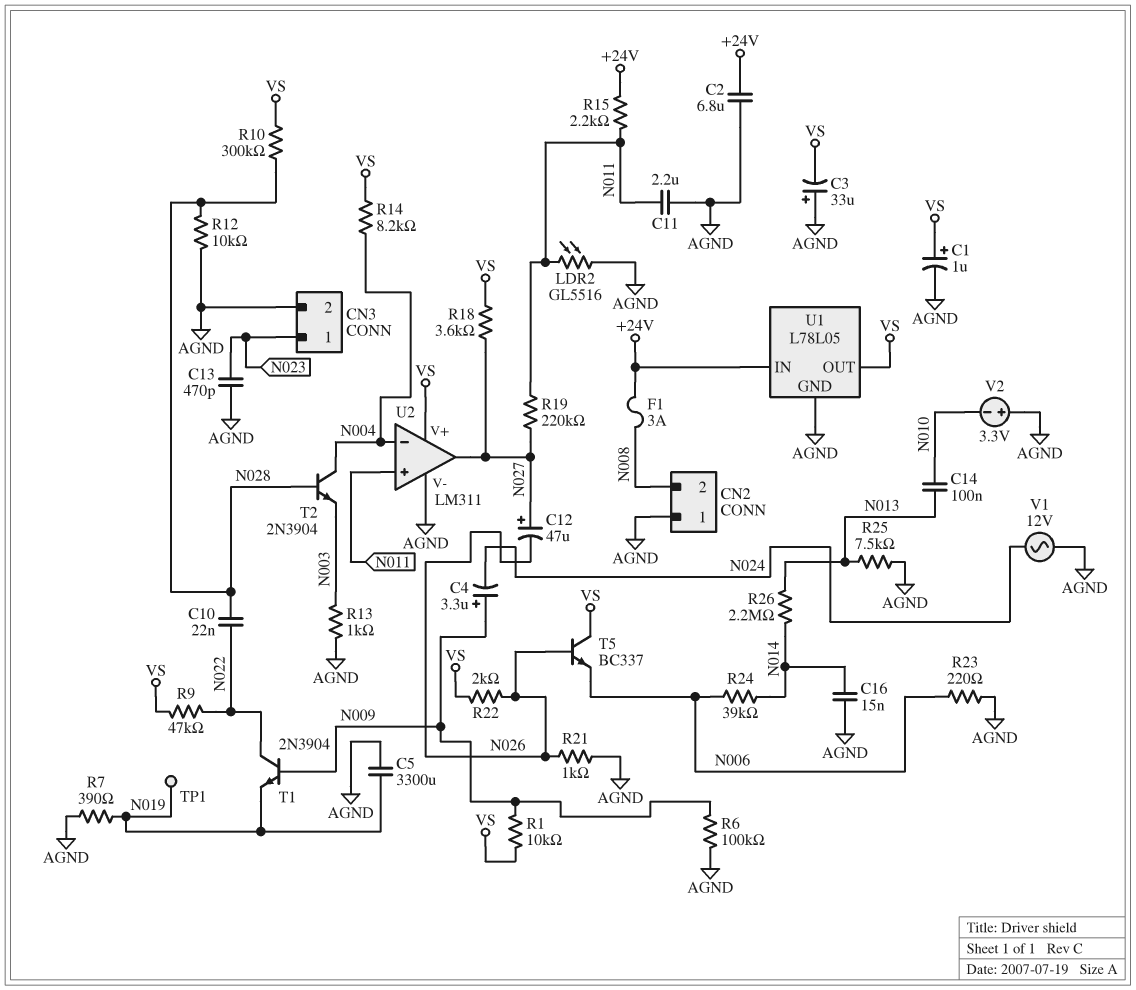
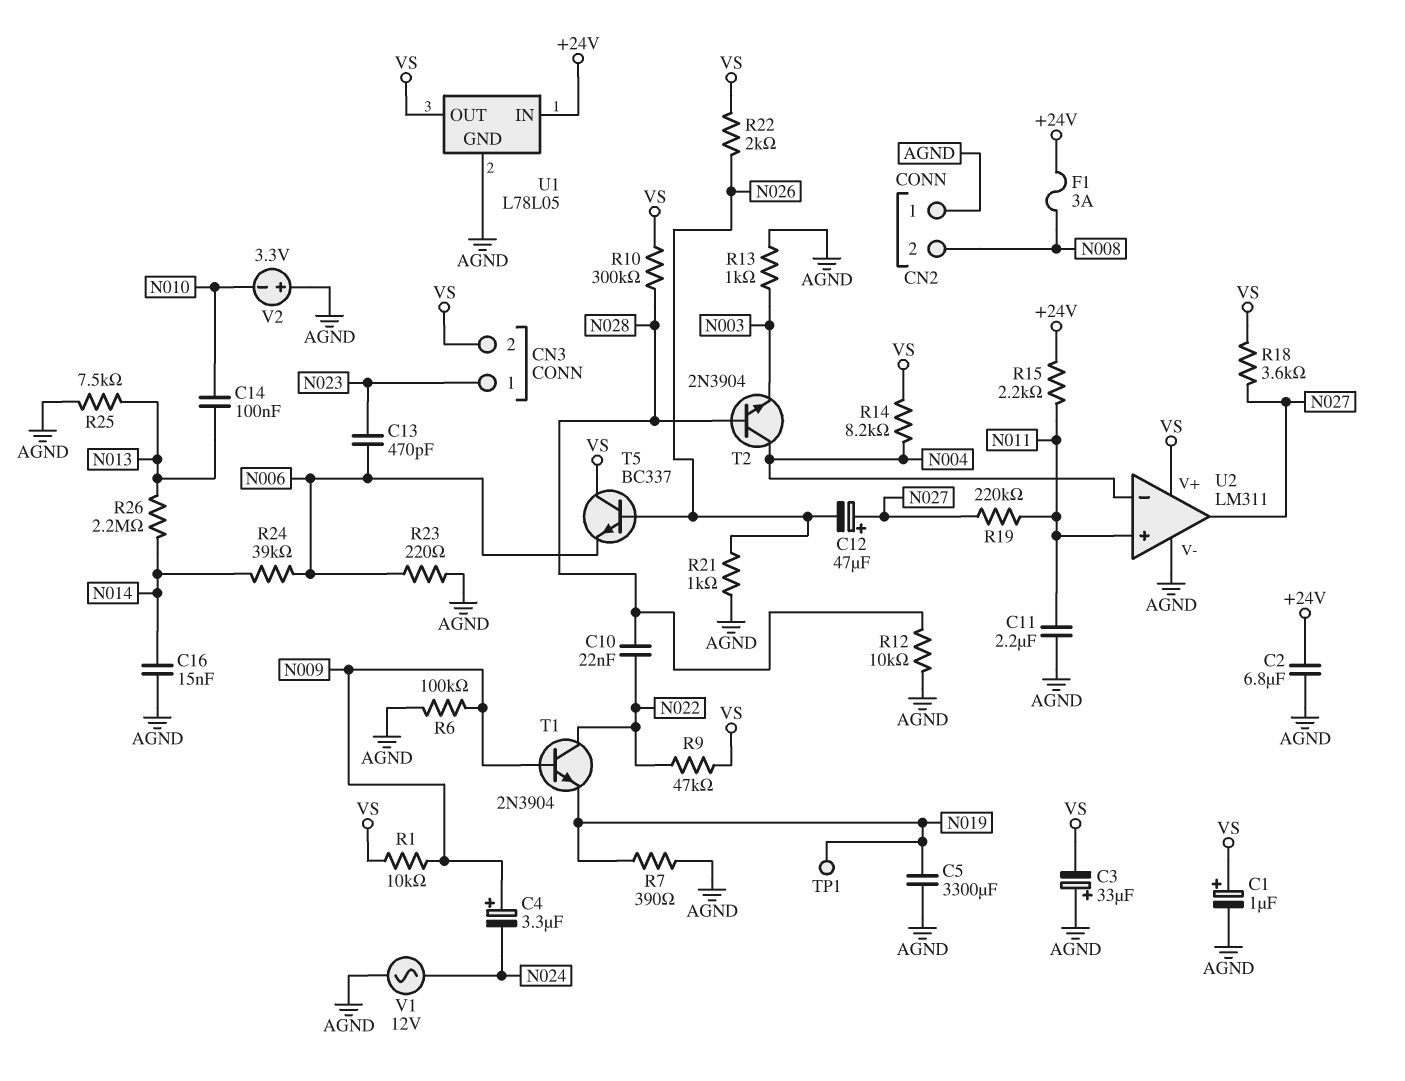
C13: 470pF (AGND, N023) -> 470pF (N006, N023)
CN3 pin 2: AGND -> VS
LDR2: GL5516 (AGND, N011) -> none

